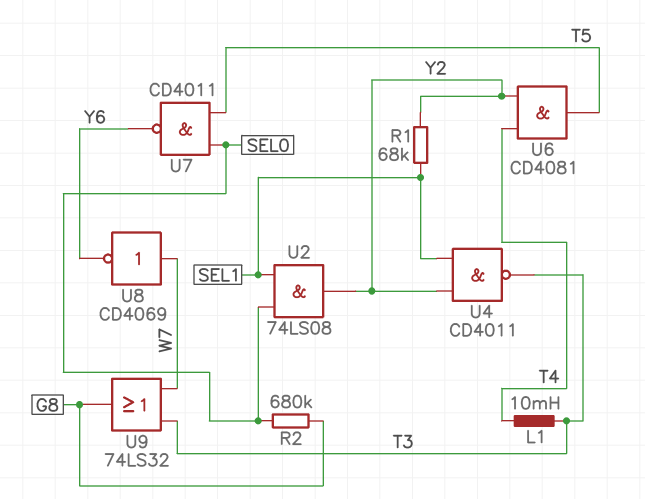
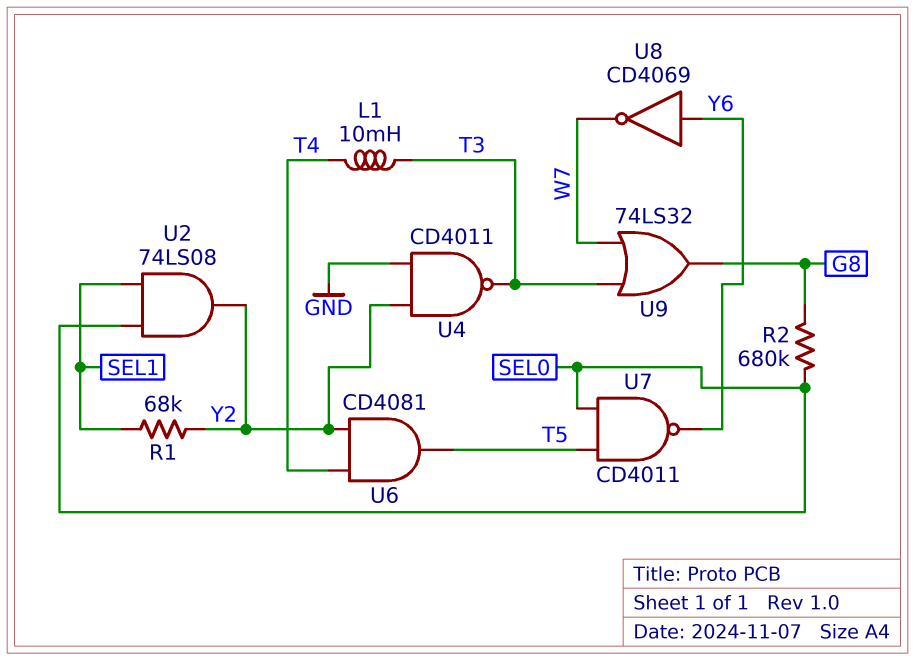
U4: NAND CD4011 (in SEL1, in Y2, out T3) -> NAND CD4011 (in GND, in Y2, out T3)
U8: NOT CD4069 (in W7, out Y6) -> NOT CD4069 (in Y6, out W7)

